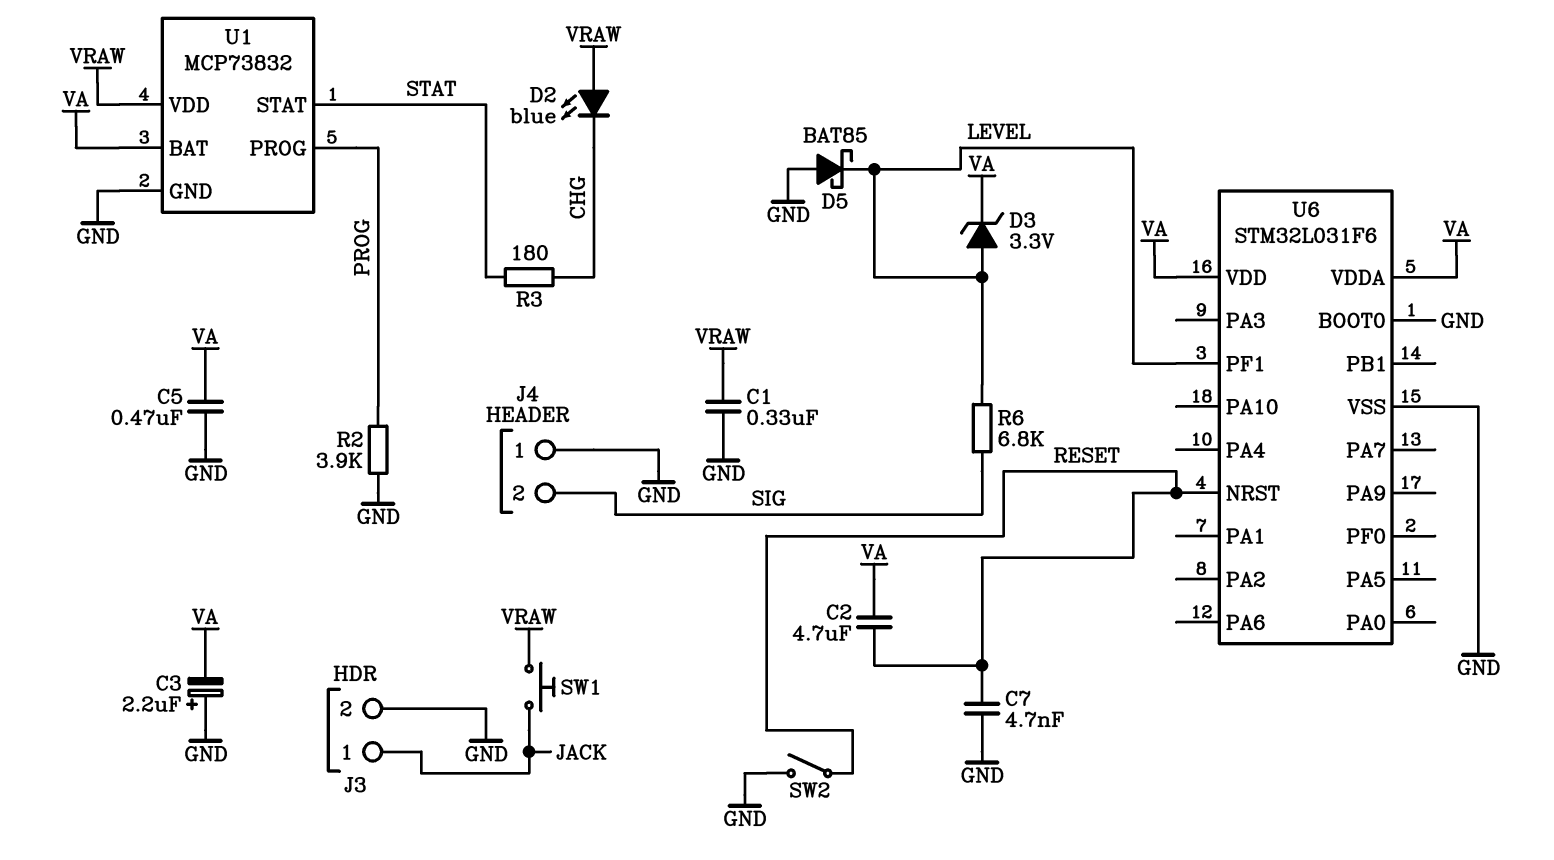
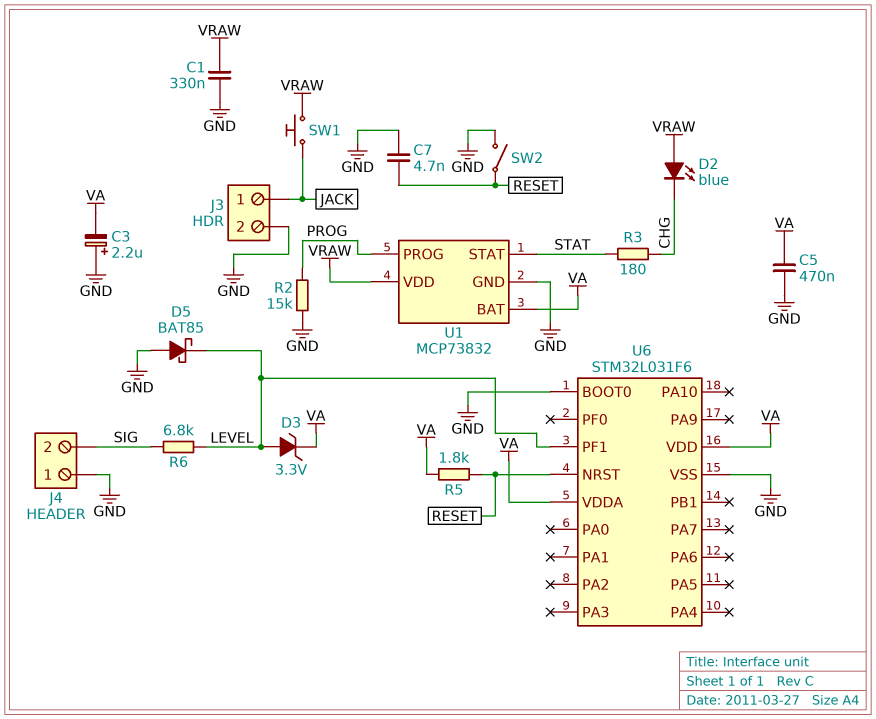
C2: 4.7uF (RESET, VA) -> none
R2: 3.9k (GND, PROG) -> 15k (GND, PROG)
R5: none -> 1.8k (RESET, VA)

